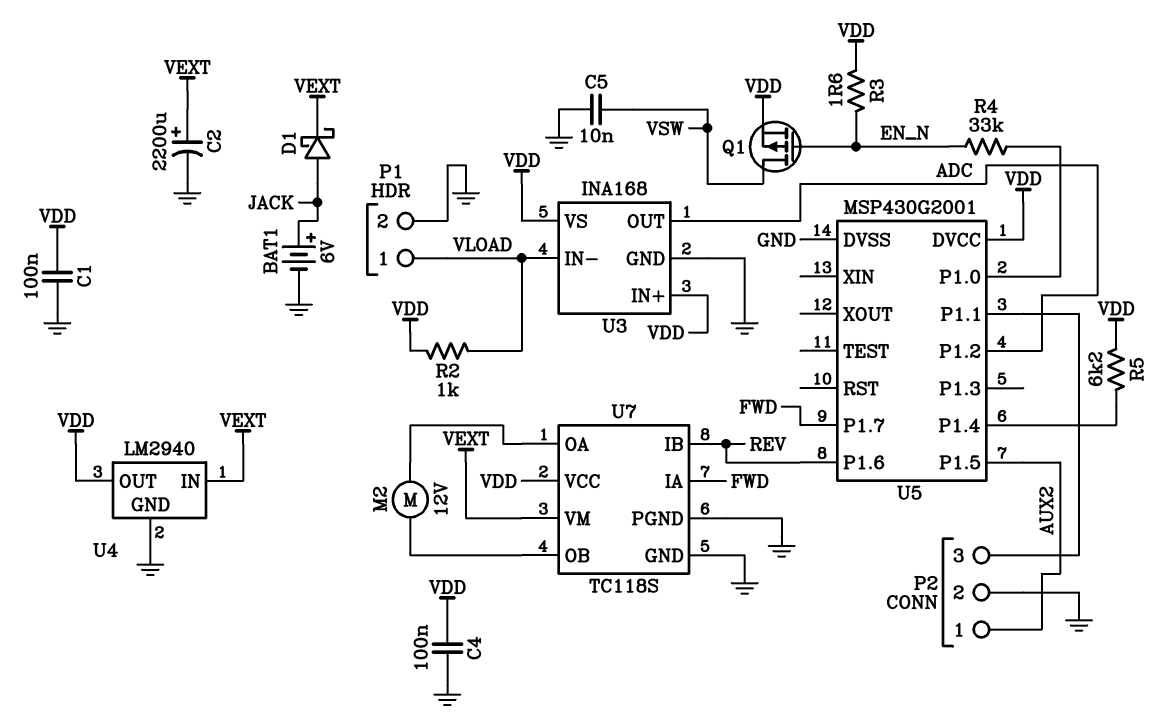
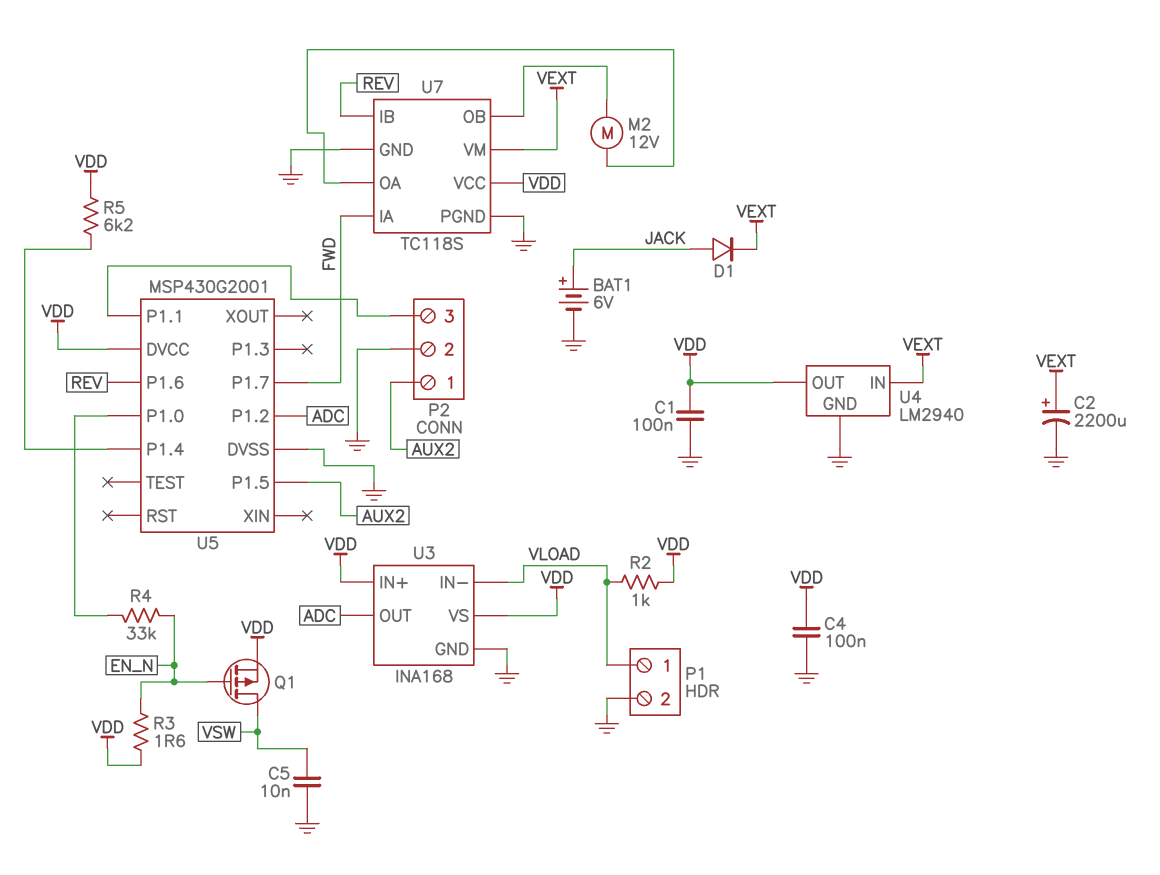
D1: schottky (A JACK, K VEXT) -> diode (A JACK, K VEXT)

